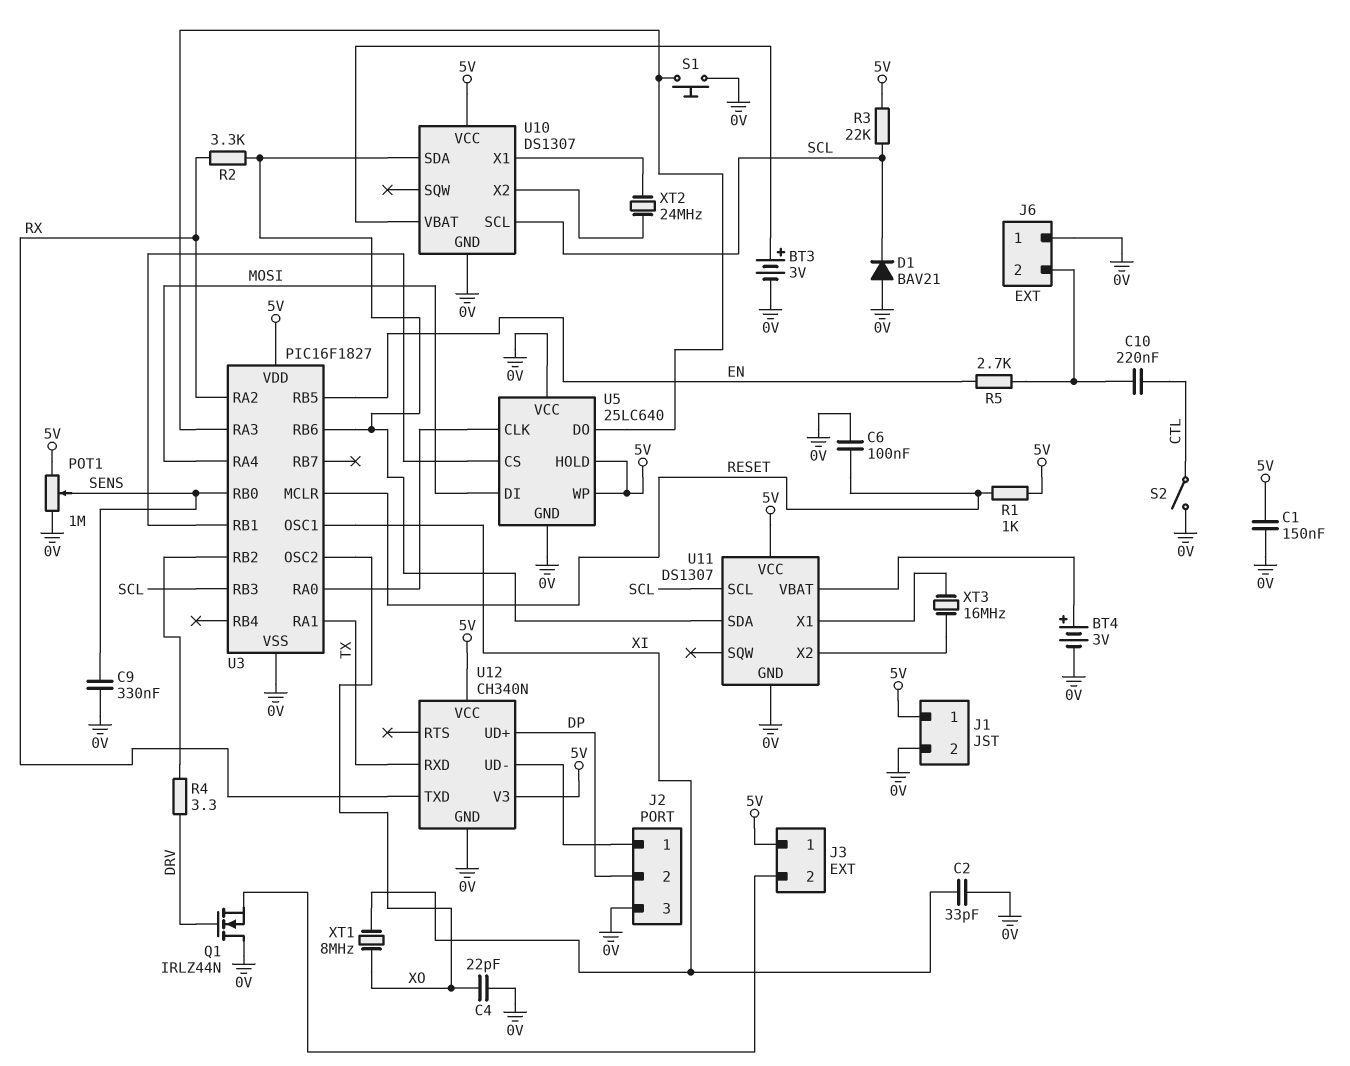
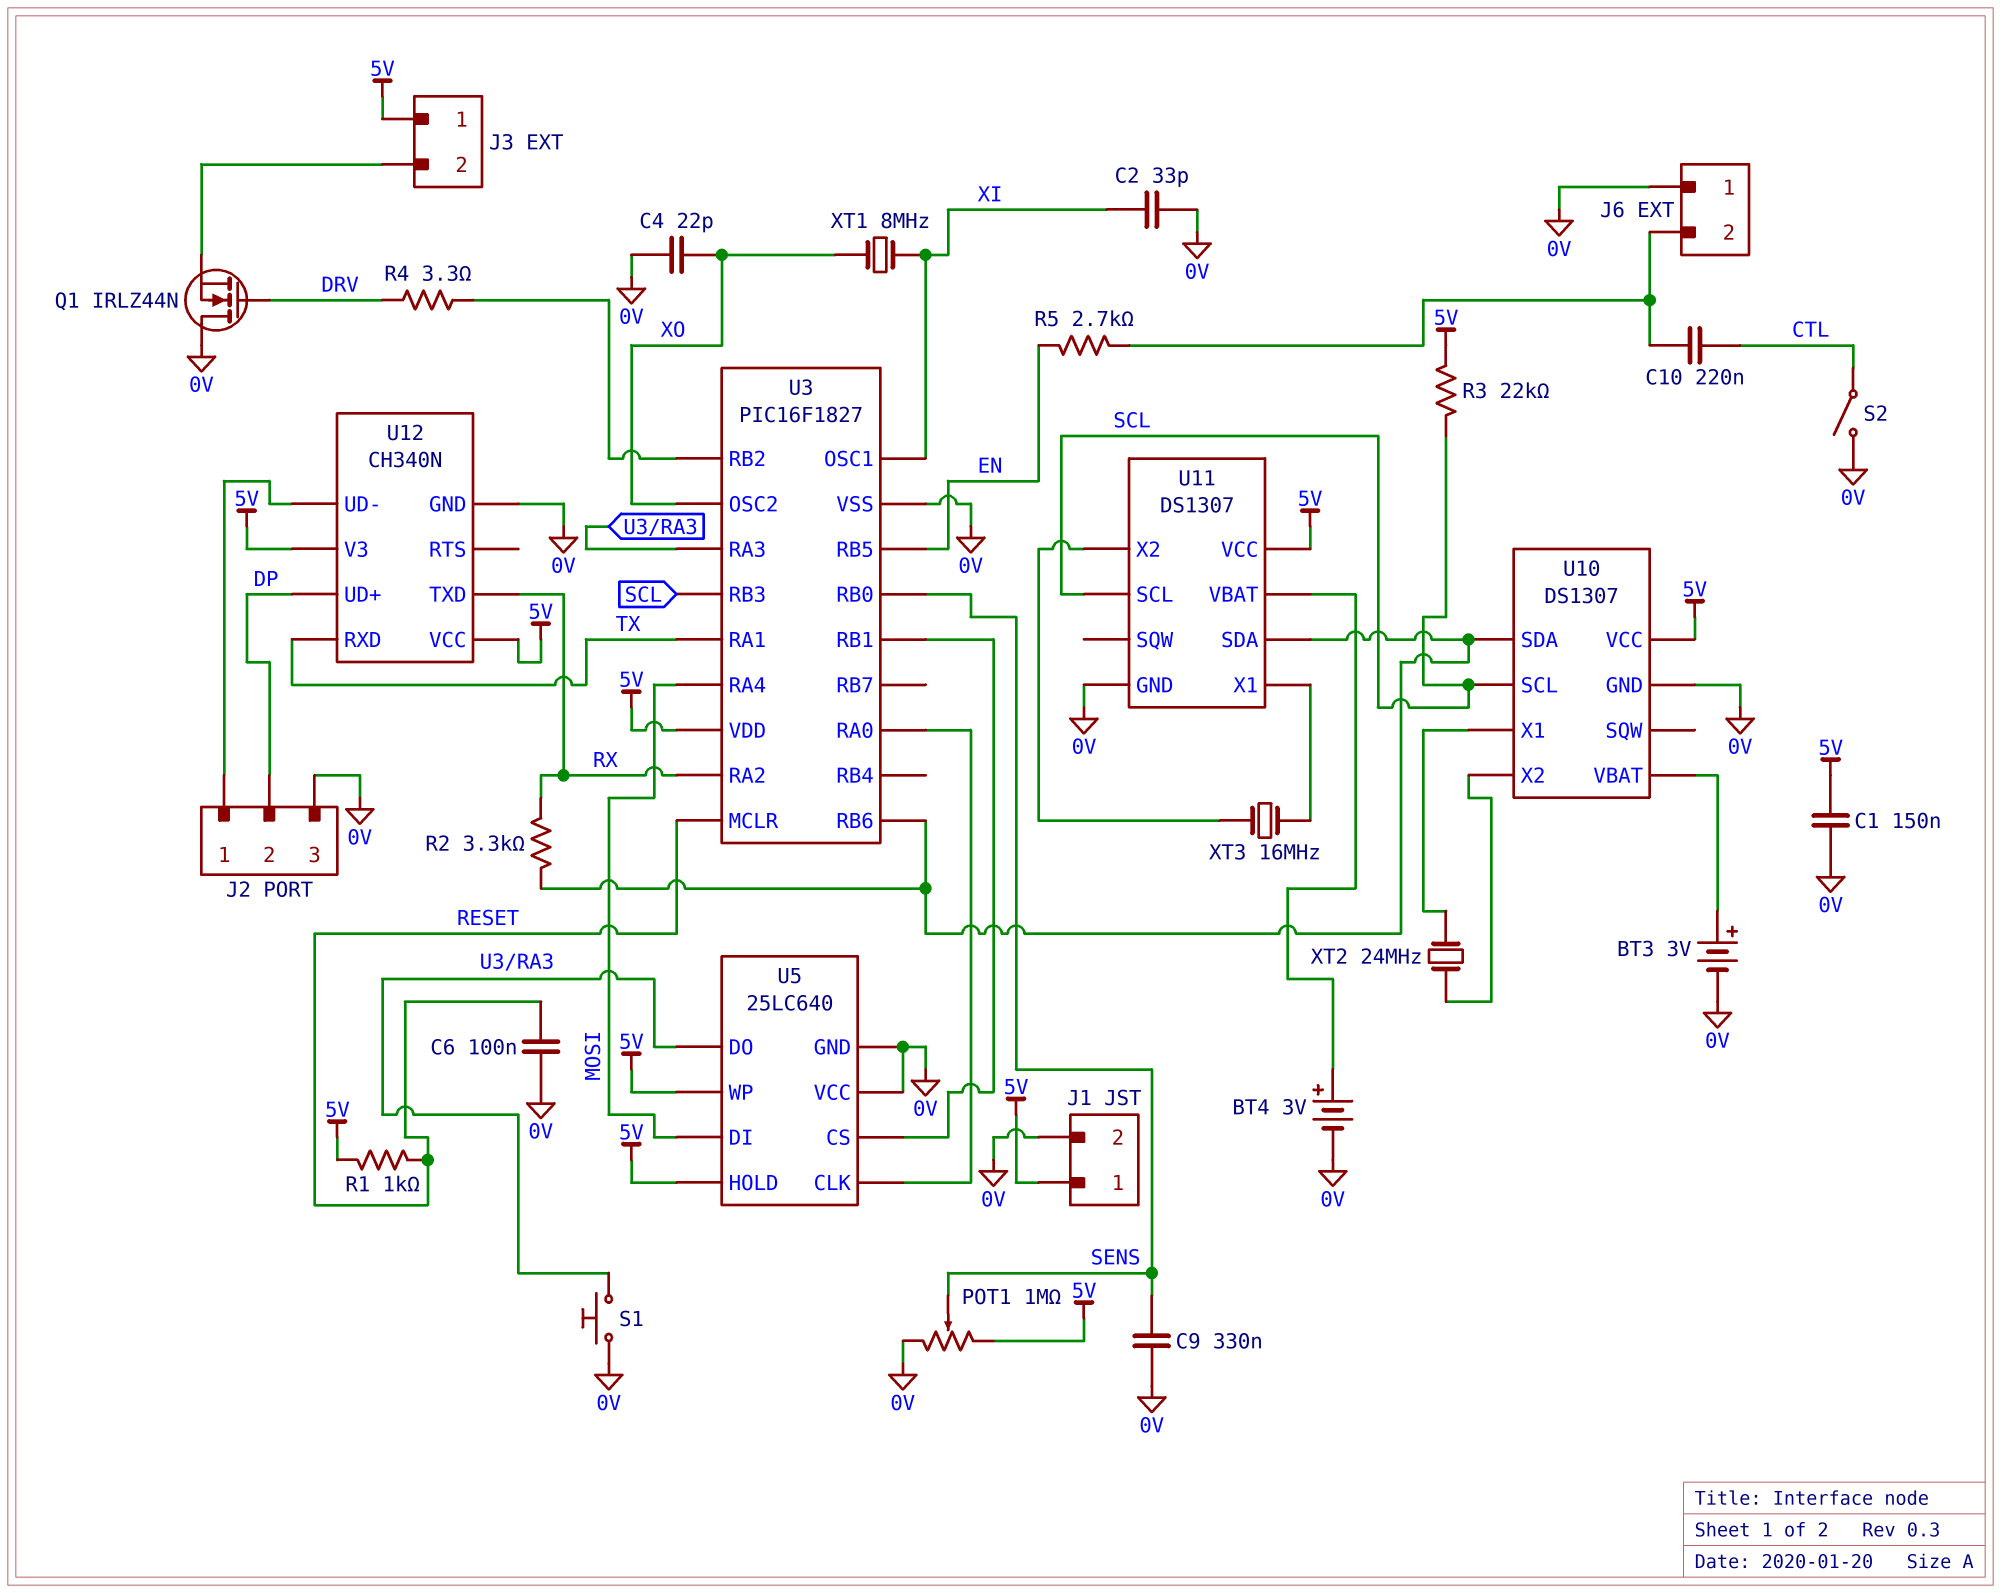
D1: diode BAV21 (A 0V, K SCL) -> none

